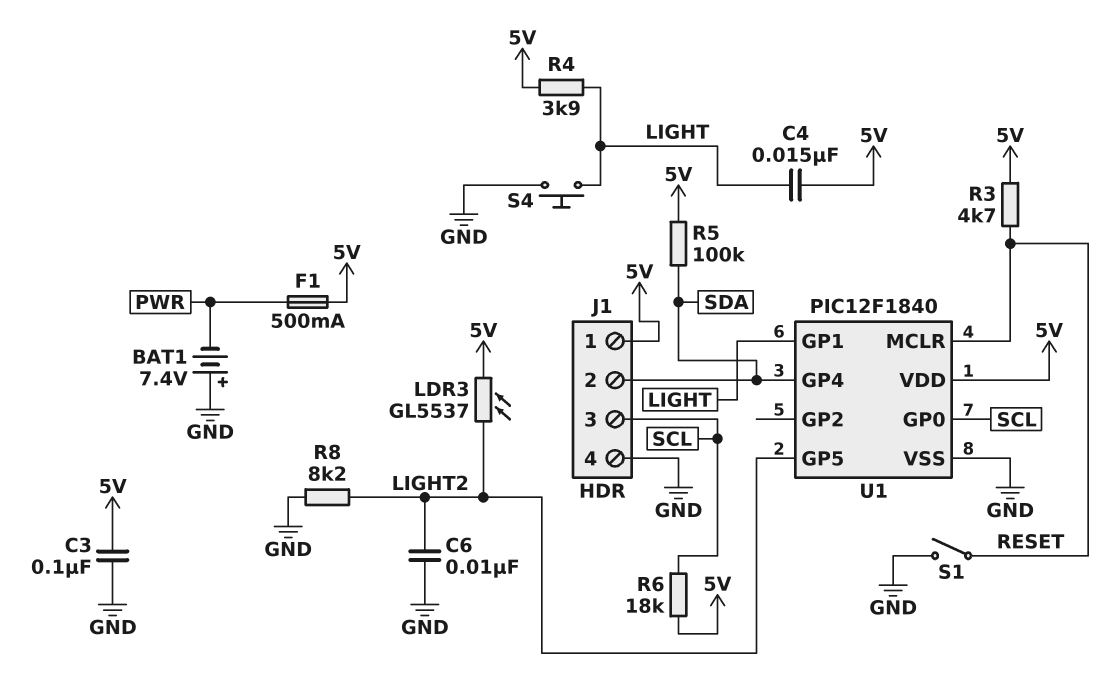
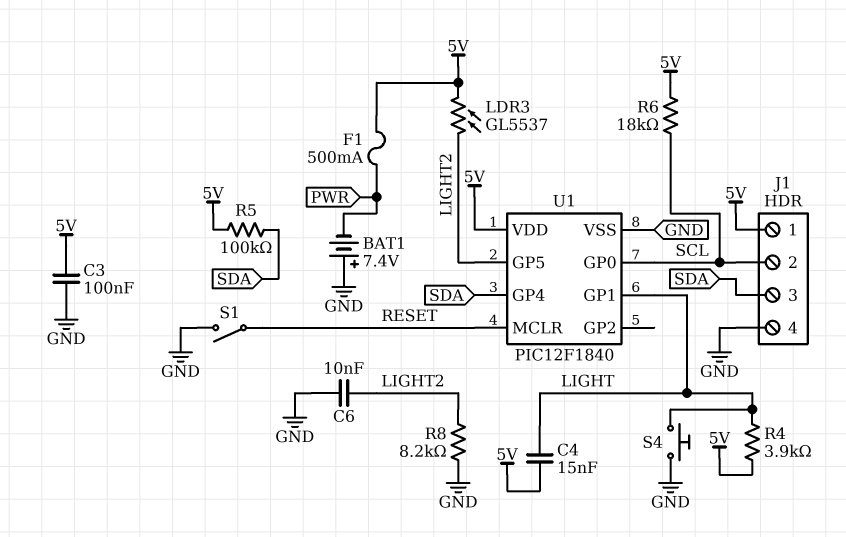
J1 pin 2: SDA -> SCL
J1 pin 3: SCL -> SDA
R3: 4.7k (5V, RESET) -> none

